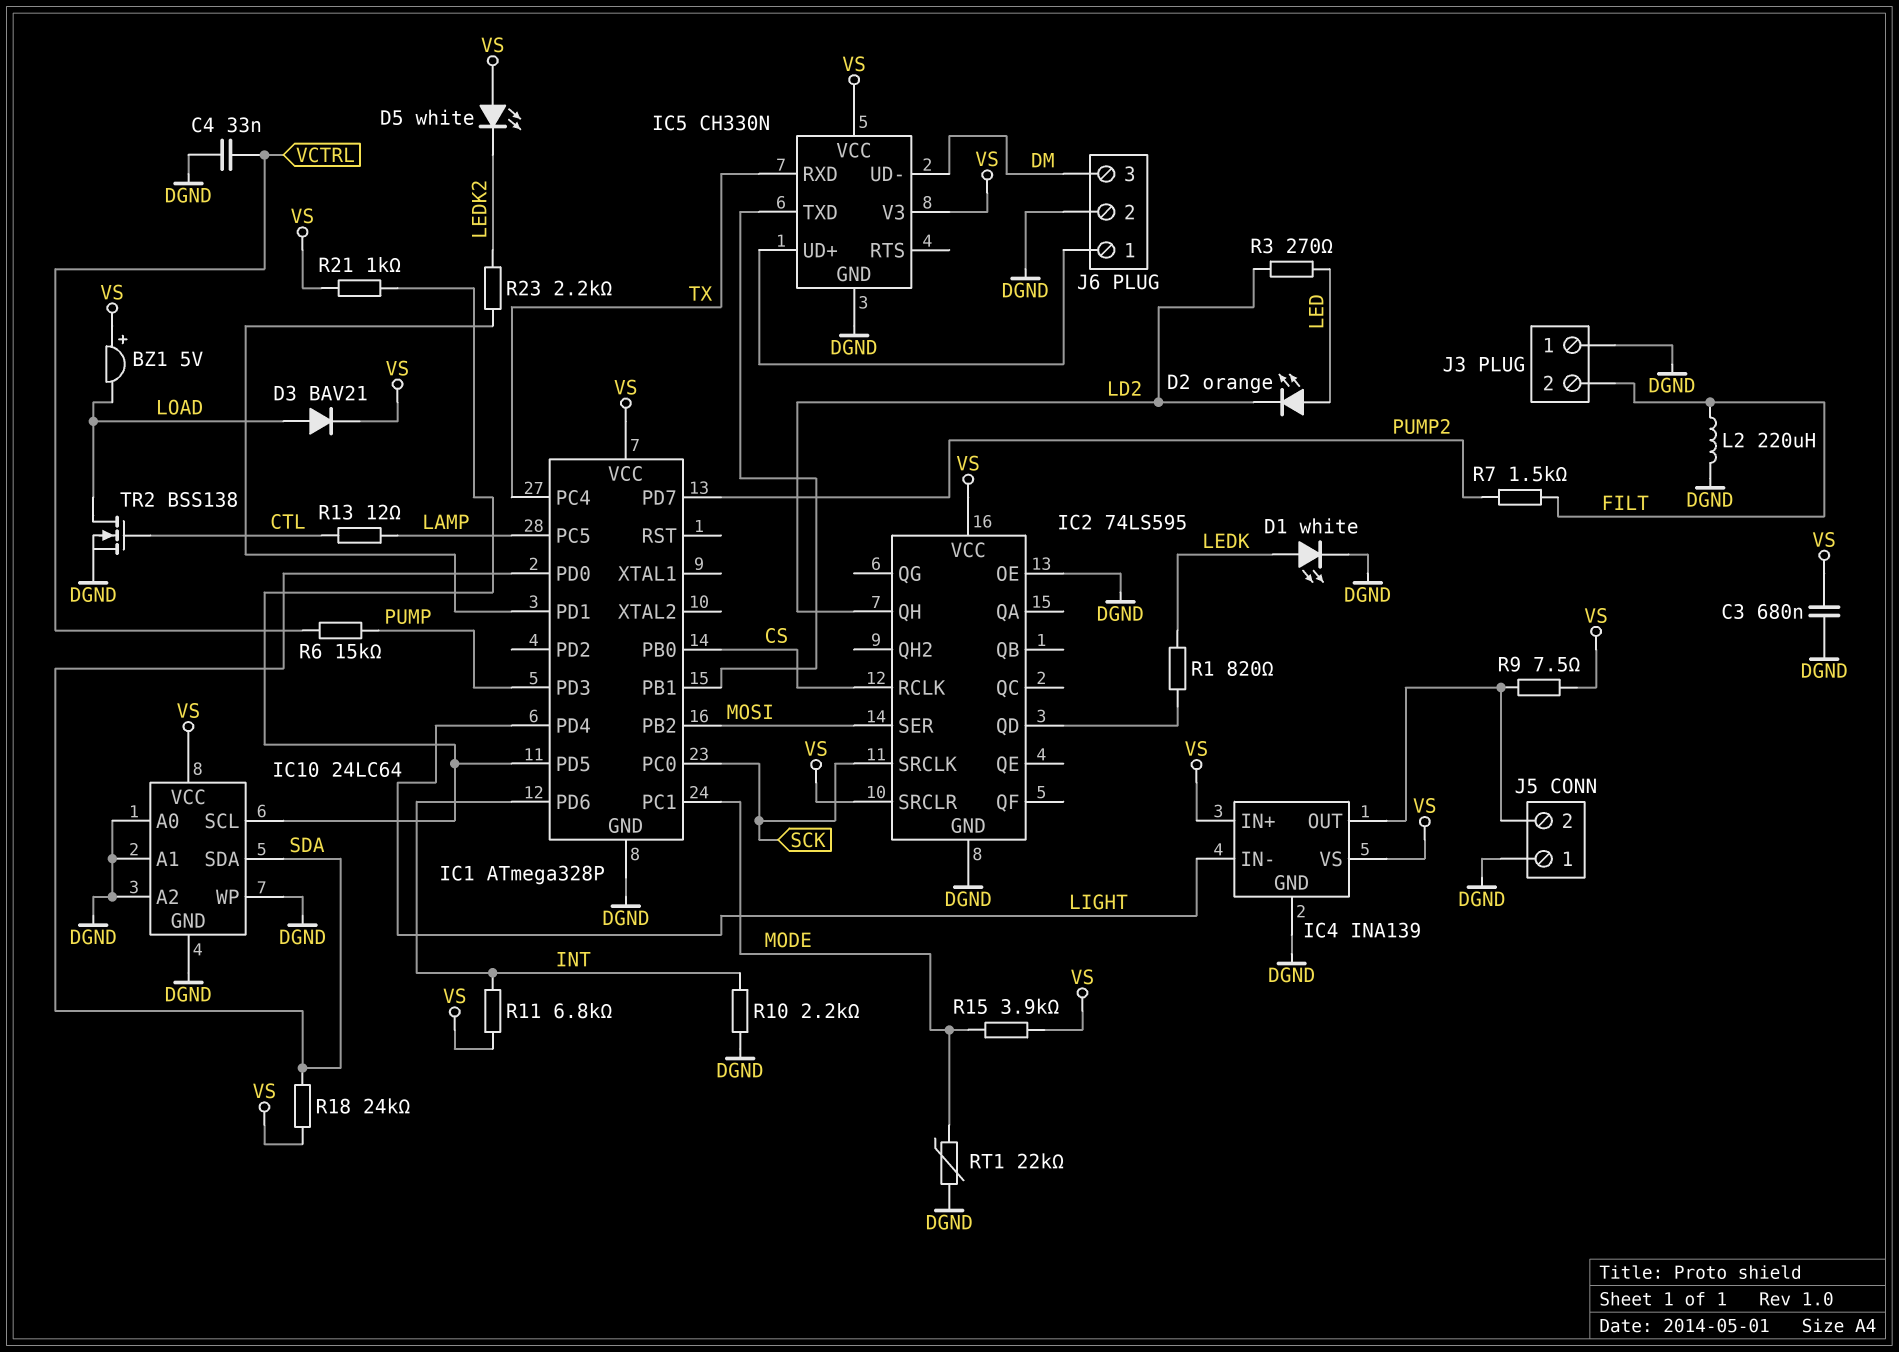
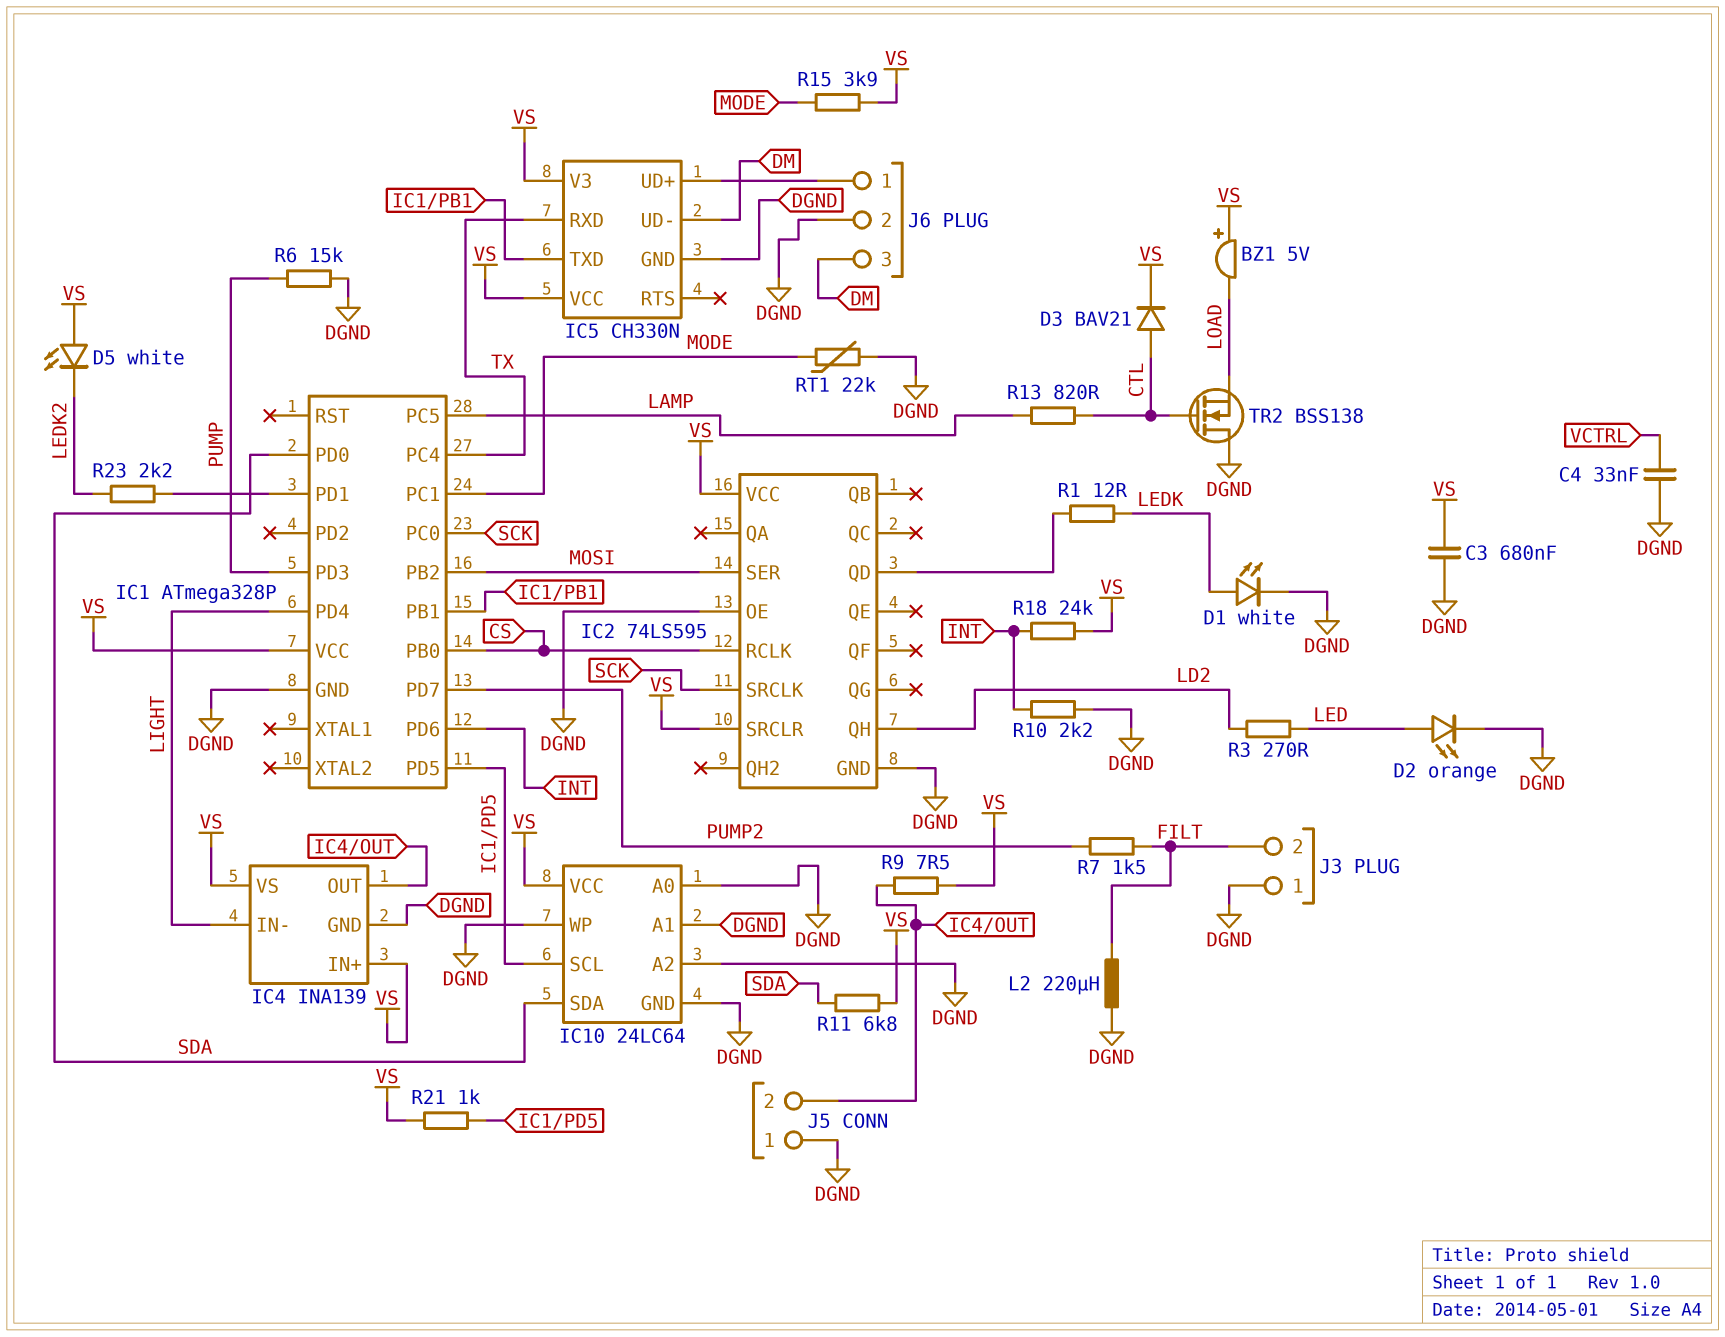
D2: LED orange (A LED, K LD2) -> LED orange (A LED, K DGND)
D3: diode BAV21 (A LOAD, K VS) -> diode BAV21 (A CTL, K VS)
R1: 820 (IC2/QD, LEDK) -> 12 (IC2/QD, LEDK)
R6: 15k (PUMP, VCTRL) -> 15k (DGND, PUMP)
R11: 6.8k (INT, VS) -> 6.8k (SDA, VS)
R13: 12 (CTL, LAMP) -> 820 (CTL, LAMP)
R18: 24k (SDA, VS) -> 24k (INT, VS)
TR2: NMOS BSS138 (G CTL, D LOAD, S DGND) -> NMOS BSS138 (G CTL, D DGND, S LOAD)

